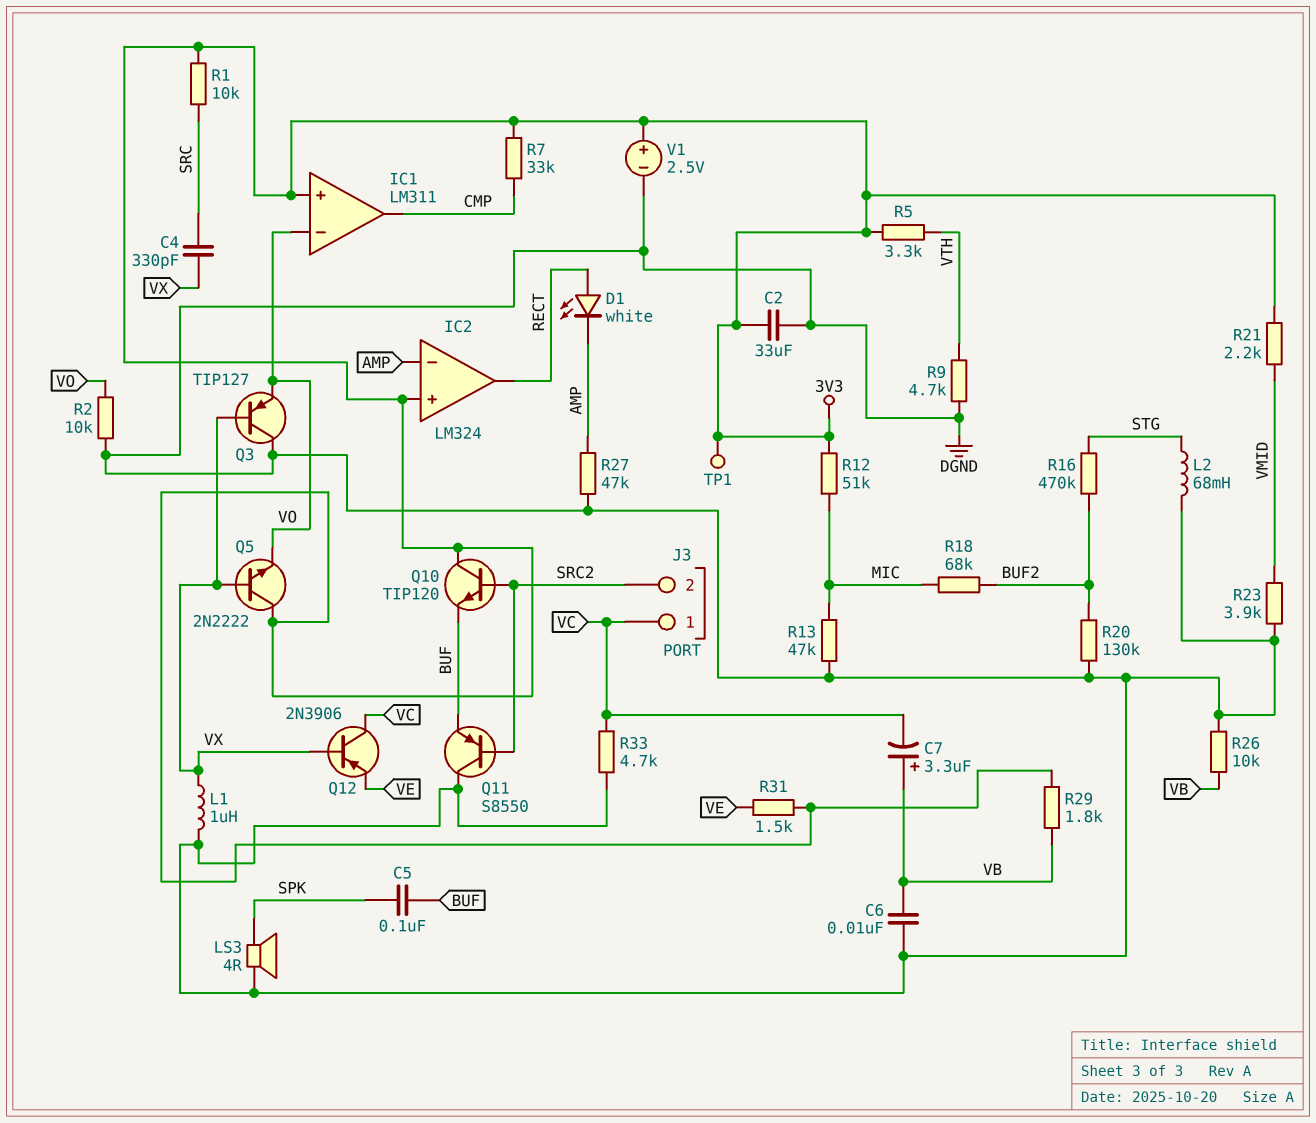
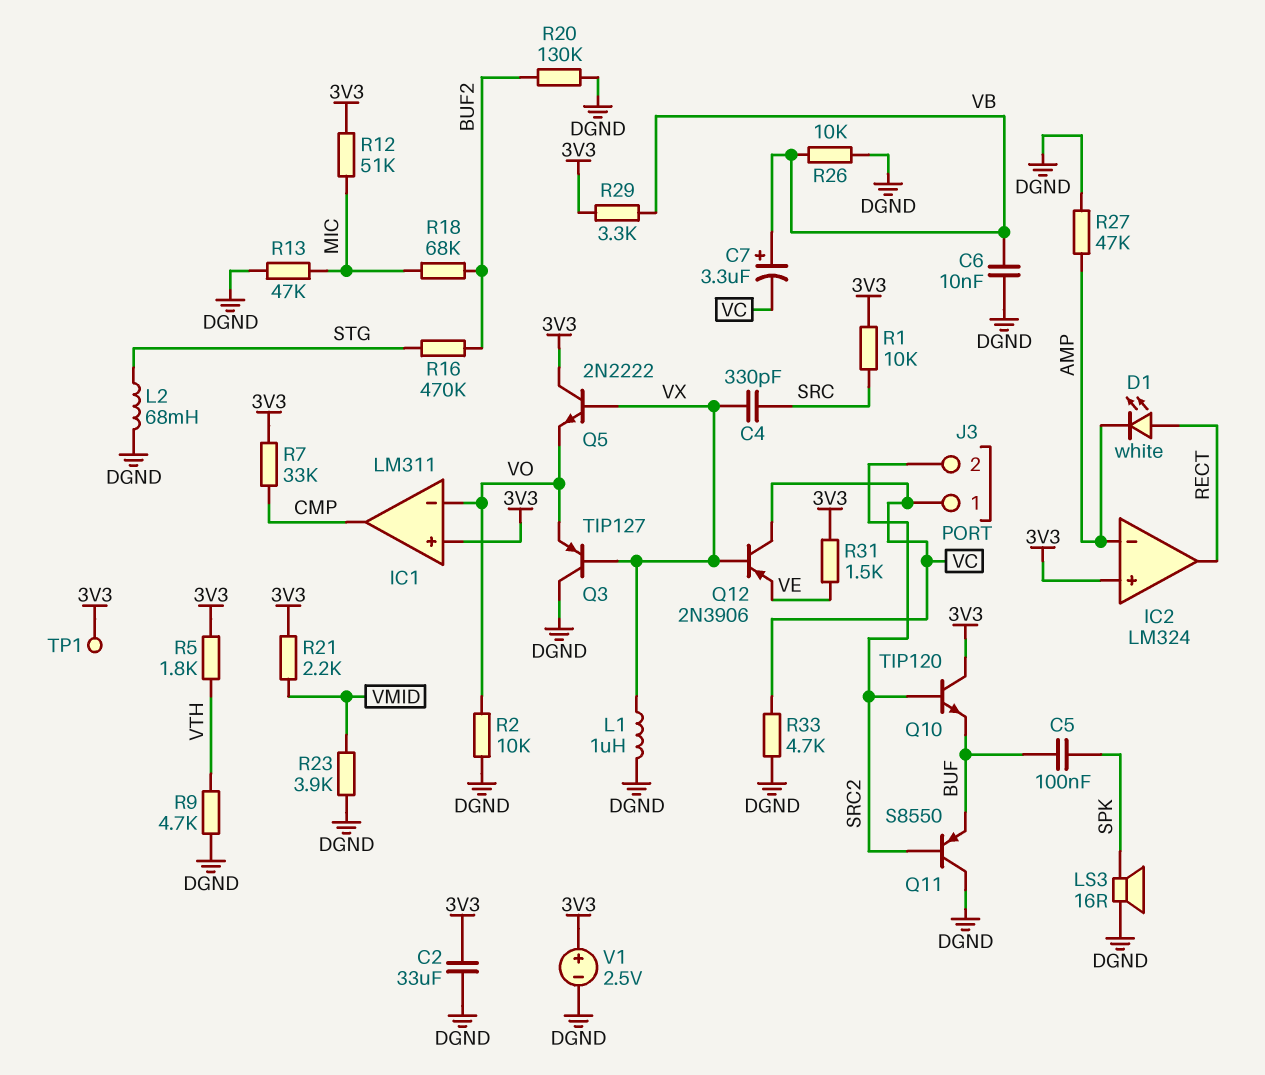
LS3: speaker 4R (DGND, SPK) -> speaker 16R (DGND, SPK)
R5: 3.3k (3V3, VTH) -> 1.8k (3V3, VTH)
R29: 1.8k (3V3, VB) -> 3.3k (3V3, VB)

